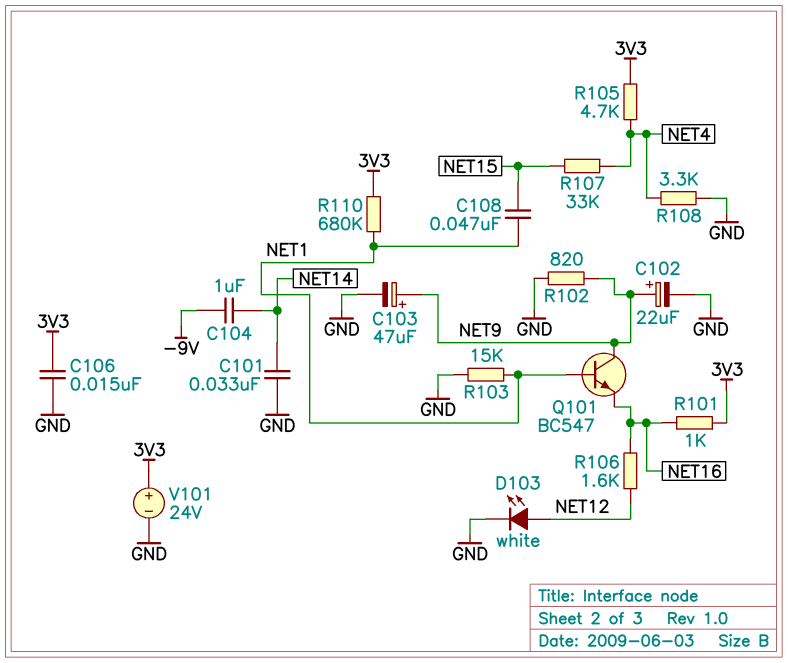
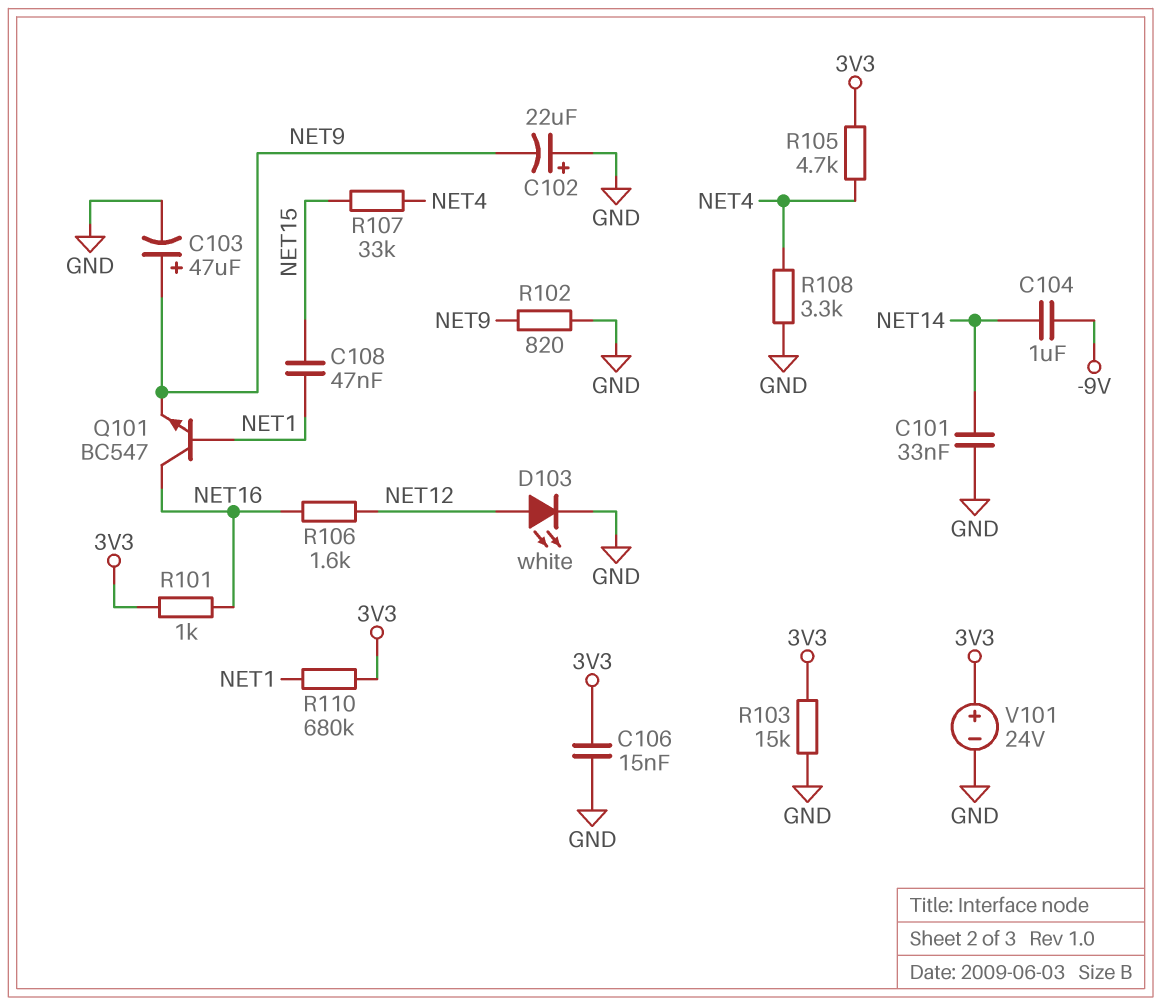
C102: 22uF (plus NET9, minus GND) -> 22uF (plus GND, minus NET9)
Q101: NPN BC547 (B NET1, C NET9, E NET16) -> NPN BC547 (B NET1, C NET16, E NET9)
R103: 15k (GND, NET1) -> 15k (3V3, GND)

